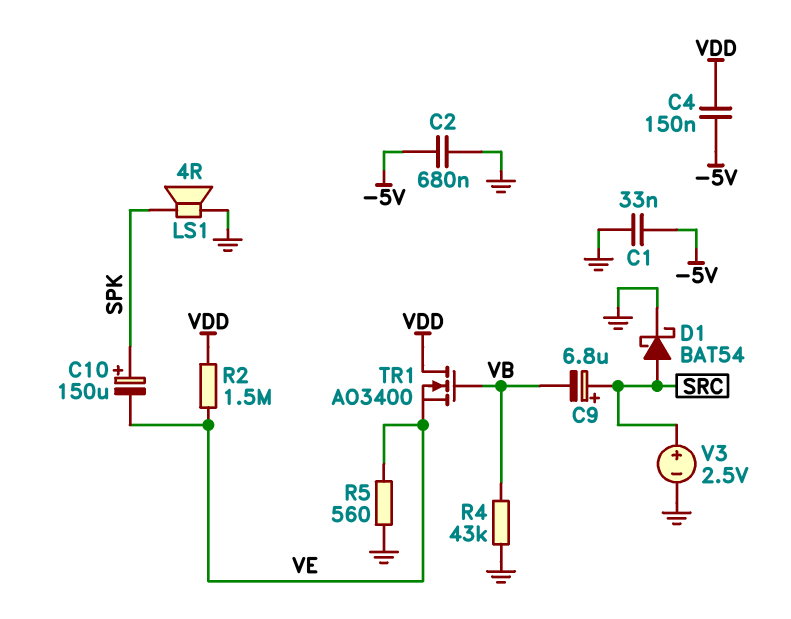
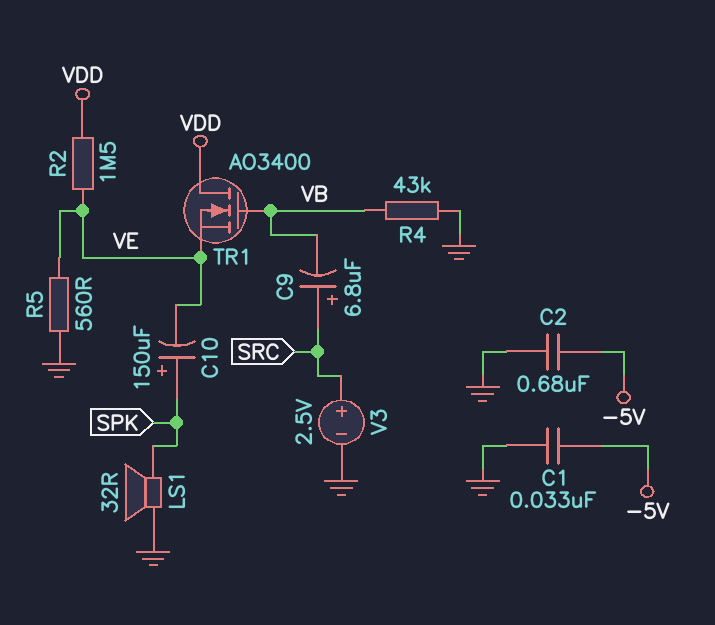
C4: 150nF (-5V, VDD) -> none
D1: schottky BAT54 (A SRC, K GND) -> none
LS1: speaker 4R (GND, SPK) -> speaker 32R (GND, SPK)

